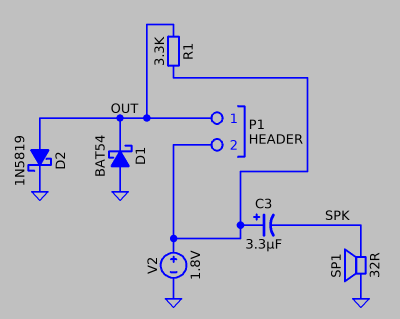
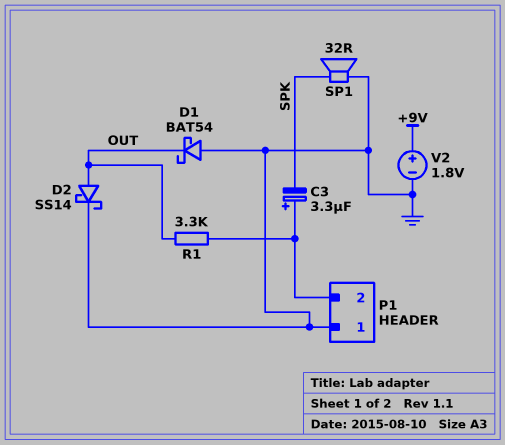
D2: schottky 1N5819 (A OUT, K GND) -> schottky SS14 (A OUT, K GND)
P1 pin 1: OUT -> GND
V2: 1.8V (plus P1/2, minus GND) -> 1.8V (plus +9V, minus GND)

